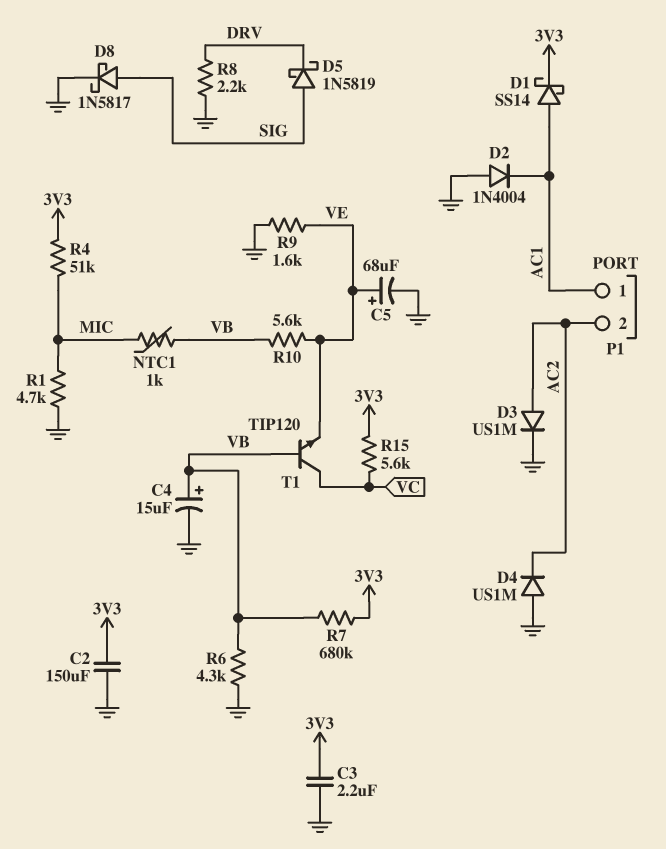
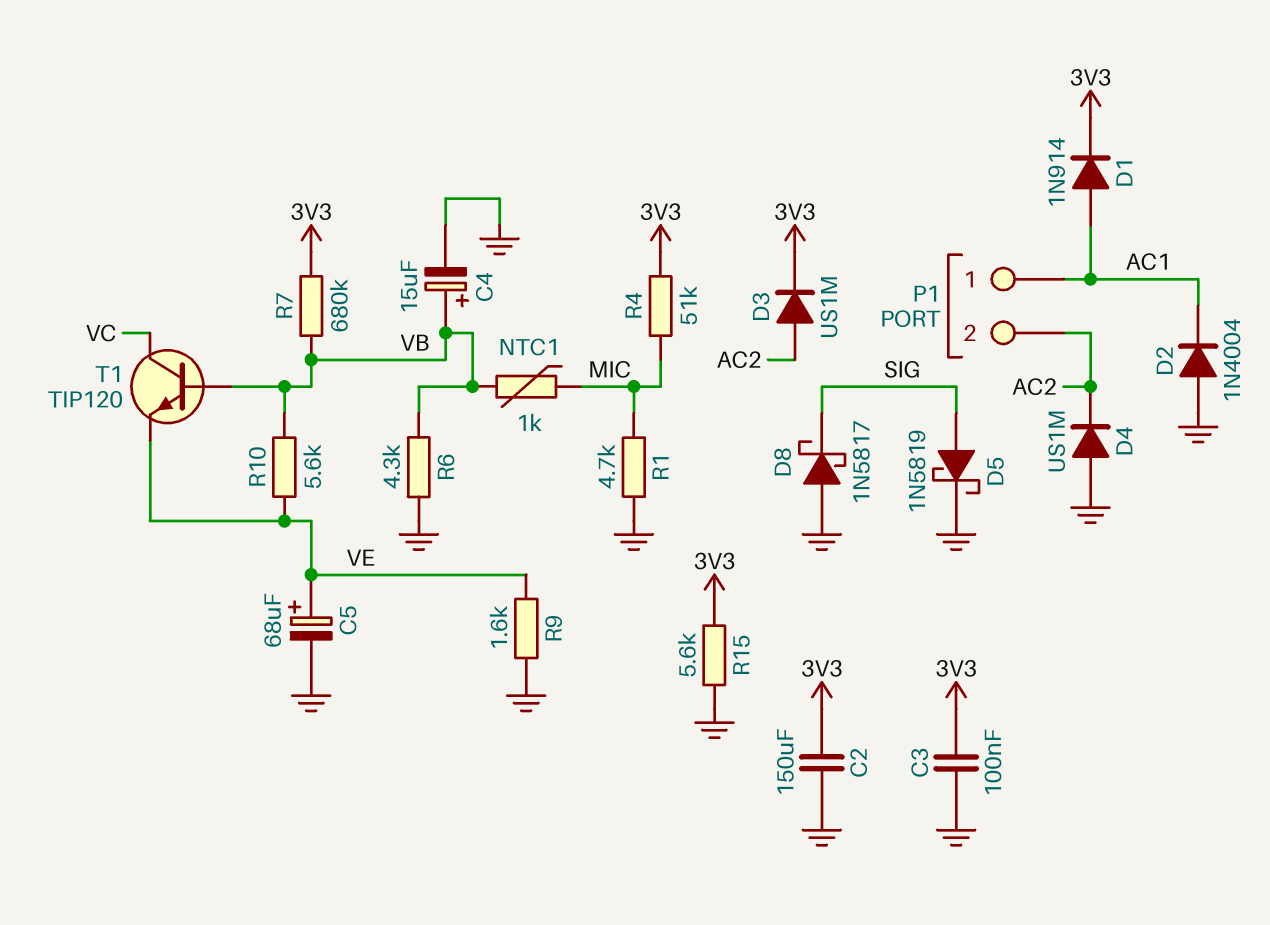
C3: 2.2uF (3V3, GND) -> 100nF (3V3, GND)
D1: schottky SS14 (A AC1, K 3V3) -> diode 1N914 (A AC1, K 3V3)
D3: diode US1M (A AC2, K GND) -> diode US1M (A AC2, K 3V3)
D5: schottky 1N5819 (A SIG, K DRV) -> schottky 1N5819 (A SIG, K GND)
D8: schottky 1N5817 (A SIG, K GND) -> schottky 1N5817 (A GND, K SIG)
R8: 2.2k (DRV, GND) -> none
R15: 5.6k (3V3, VC) -> 5.6k (3V3, GND)

